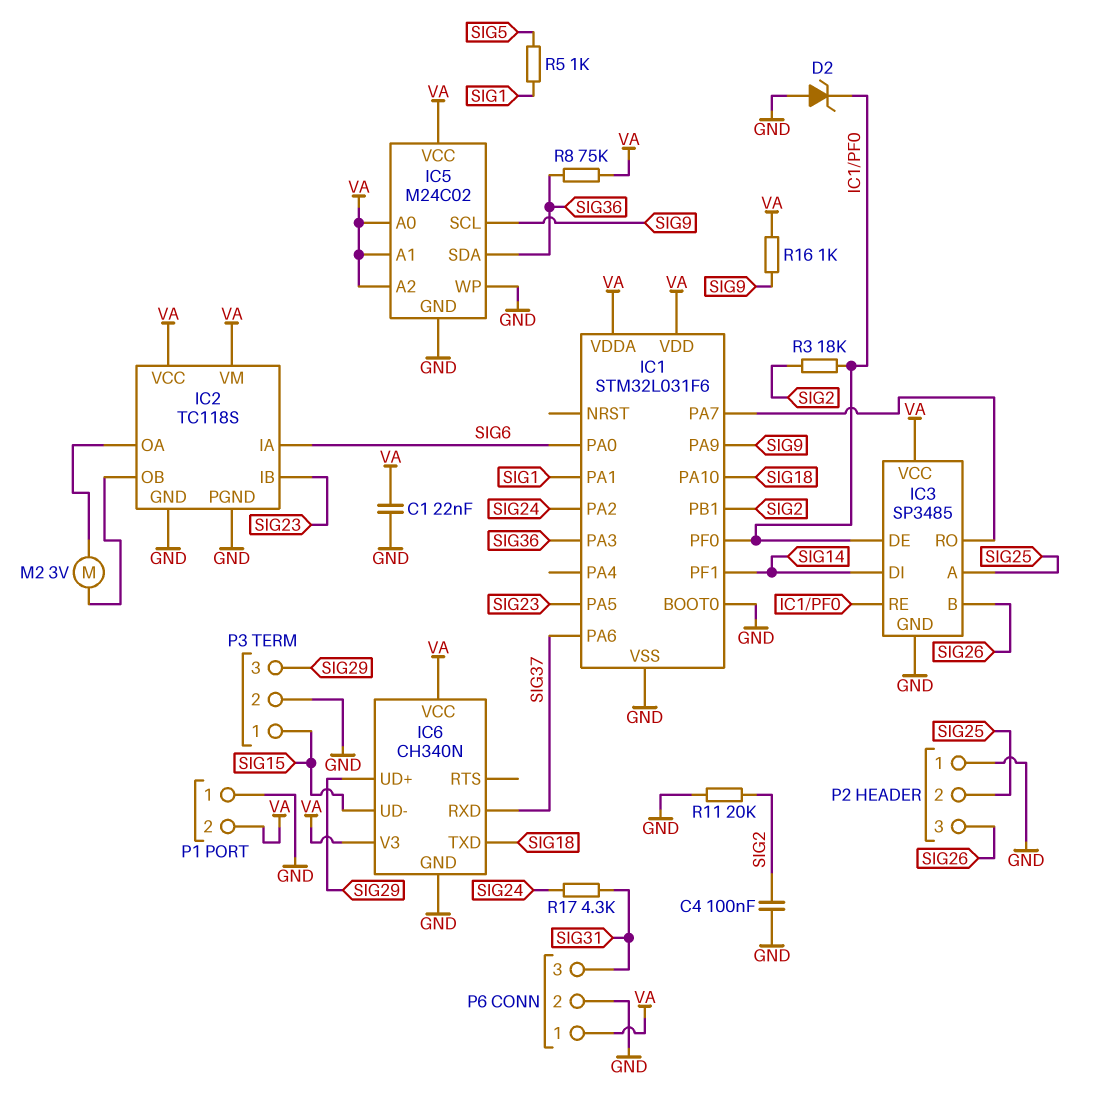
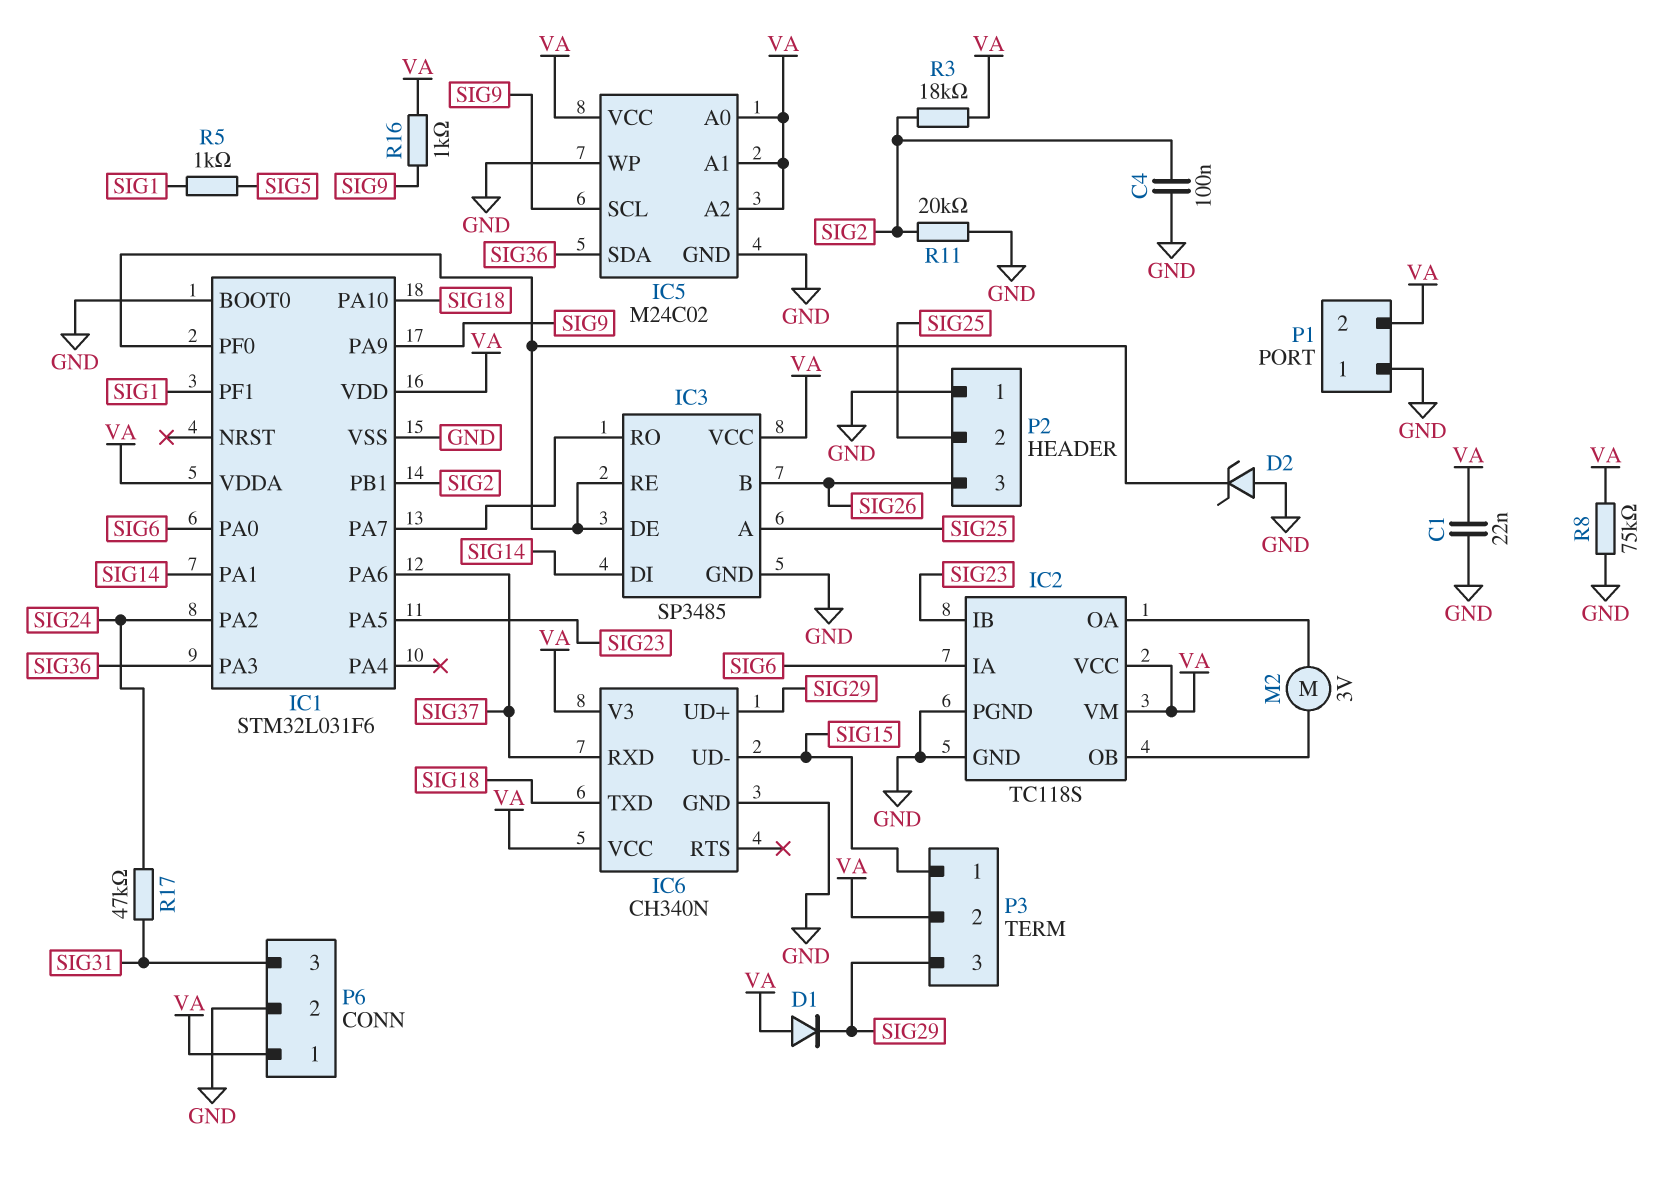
D1: none -> diode (A VA, K SIG29)
IC1 pin PA1: SIG1 -> SIG14
IC1 pin PF1: SIG14 -> SIG1
P3 pin 2: GND -> VA
R3: 18k (IC1/PF0, SIG2) -> 18k (SIG2, VA)
R8: 75k (SIG36, VA) -> 75k (GND, VA)
R17: 4.3k (SIG24, SIG31) -> 47k (SIG24, SIG31)

